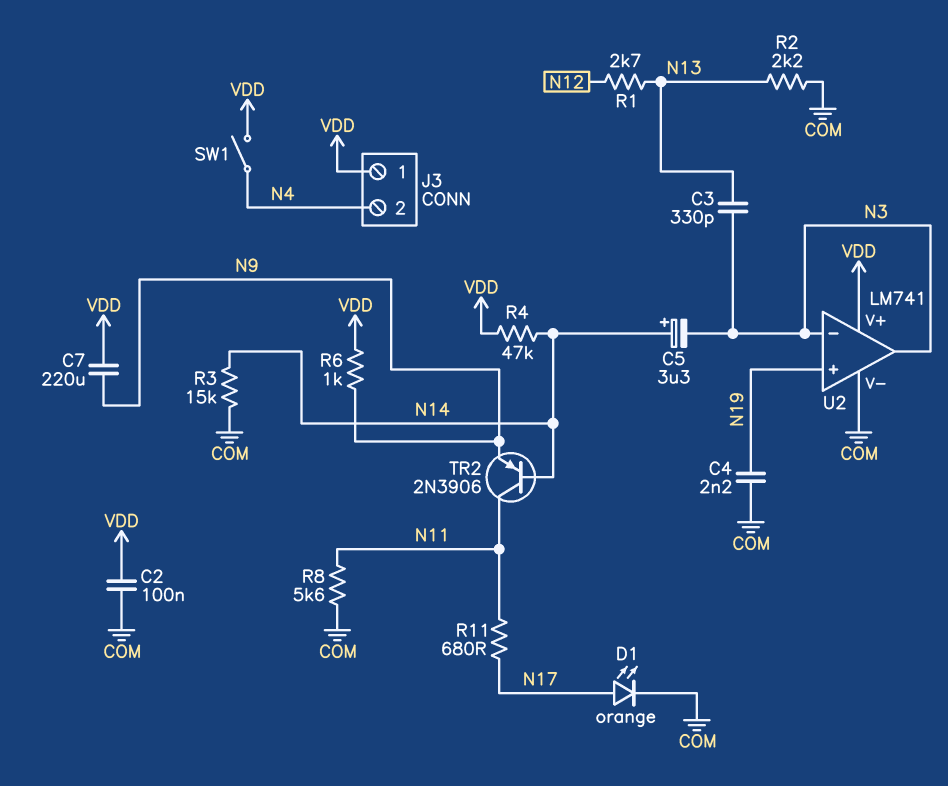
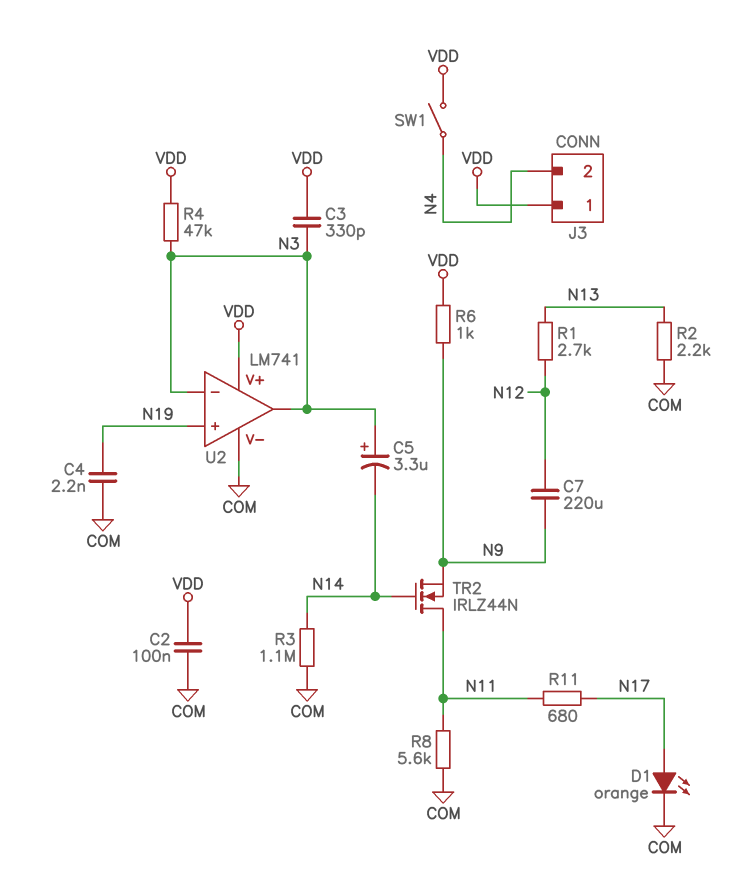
C3: 330pF (N3, N13) -> 330pF (N3, VDD)
C5: 3.3uF (plus N14, minus N3) -> 3.3uF (plus N3, minus N14)
C7: 220uF (N9, VDD) -> 220uF (N9, N12)
R3: 15k (COM, N14) -> 1.1M (COM, N14)
R4: 47k (N14, VDD) -> 47k (N3, VDD)
TR2: PNP 2N3906 (B N14, C N11, E N9) -> NMOS IRLZ44N (G N14, D N11, S N9)

